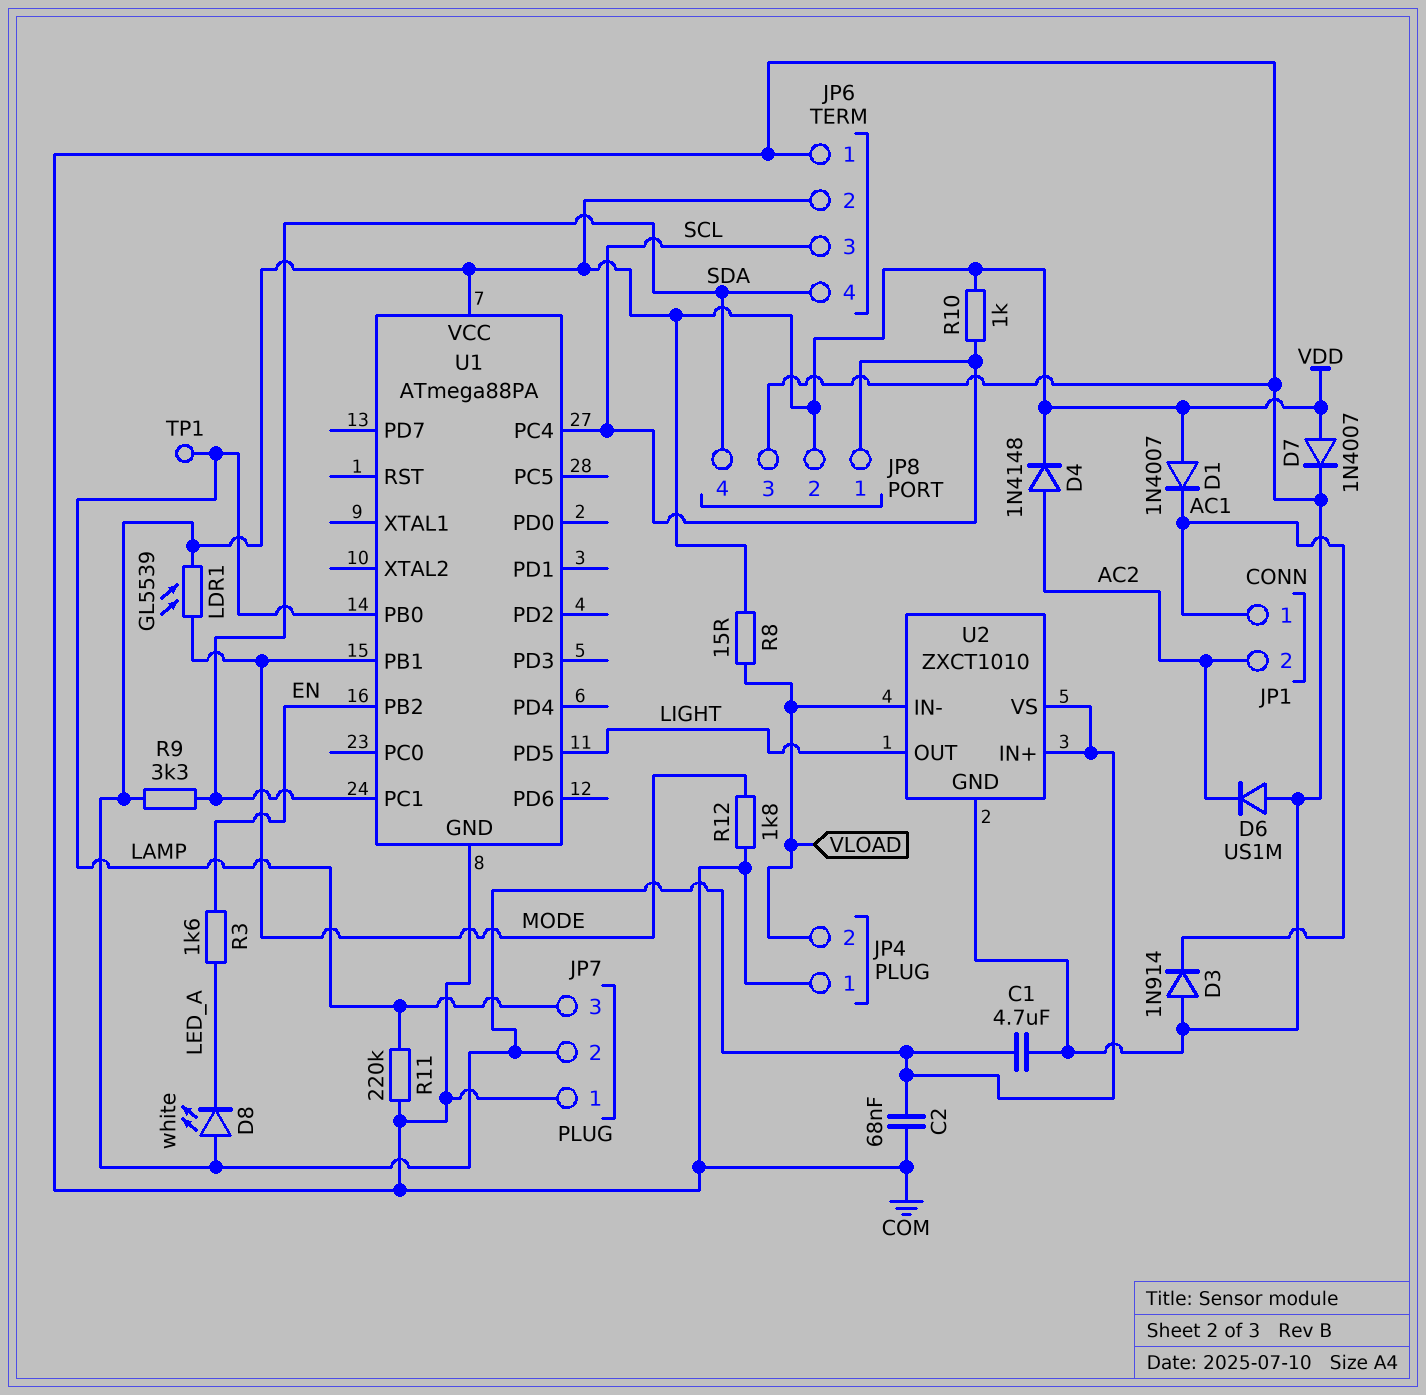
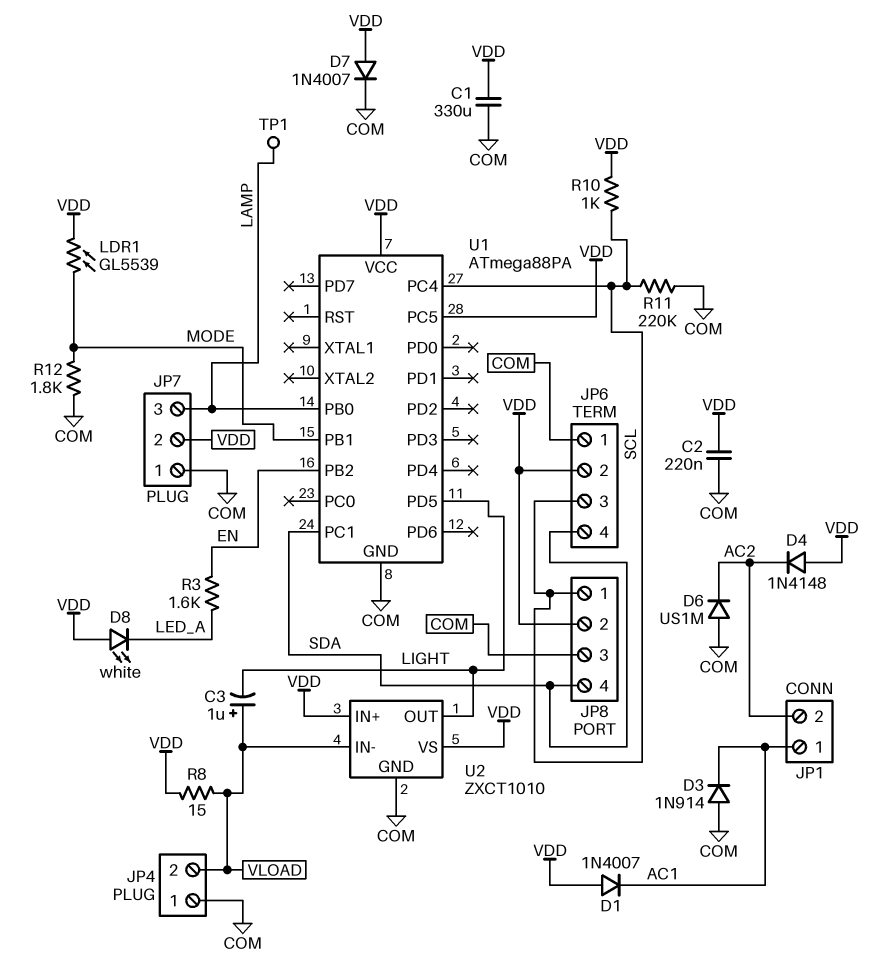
C1: 4.7uF (COM, VDD) -> 330uF (COM, VDD)
C2: 68nF (COM, VDD) -> 220nF (COM, VDD)
C3: none -> 1uF (plus VLOAD, minus LIGHT)
D4: diode 1N4148 (A AC2, K VDD) -> diode 1N4148 (A VDD, K AC2)
R9: 3.3k (SDA, VDD) -> none
R11: 220k (COM, LAMP) -> 220k (COM, SCL)
U1 pin PC5: none -> VDD

